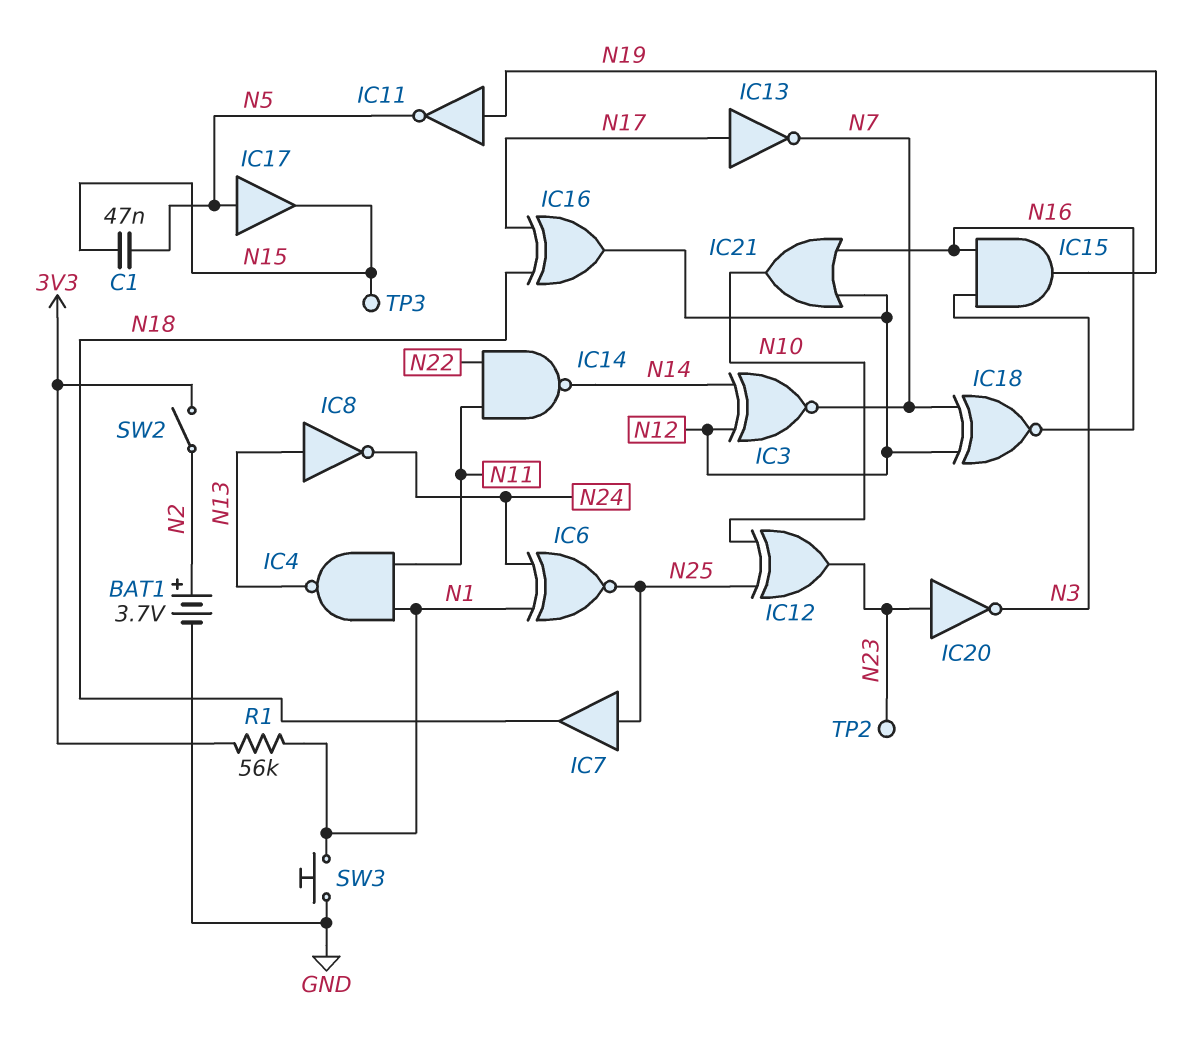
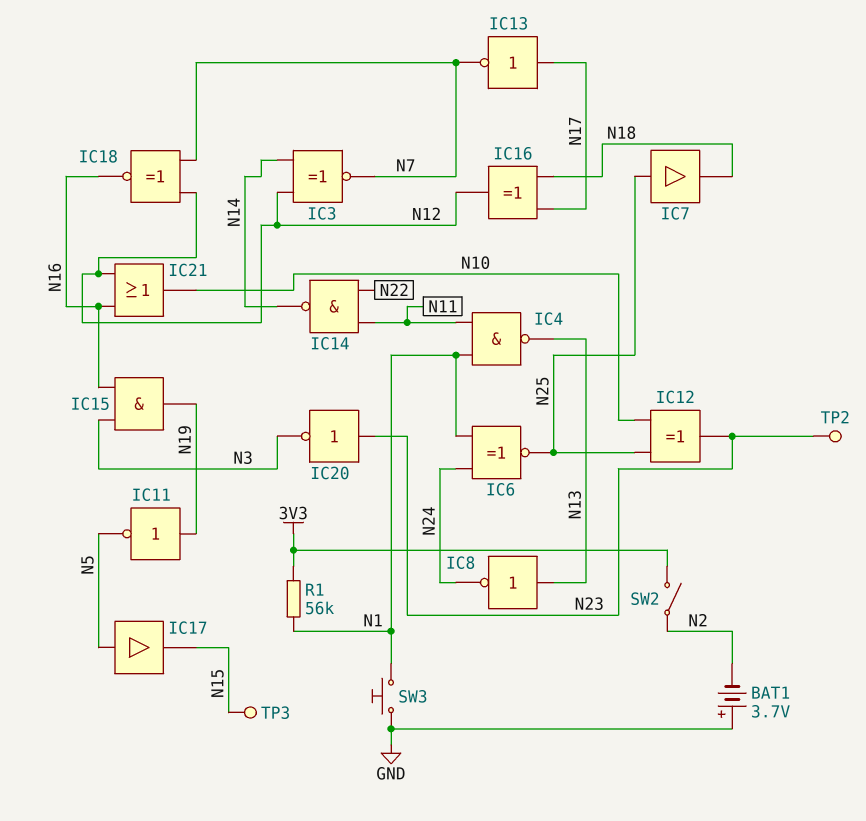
BAT1: 3.7V (plus N2, minus GND) -> 3.7V (plus GND, minus N2)
C1: 47nF (N5, N15) -> none

